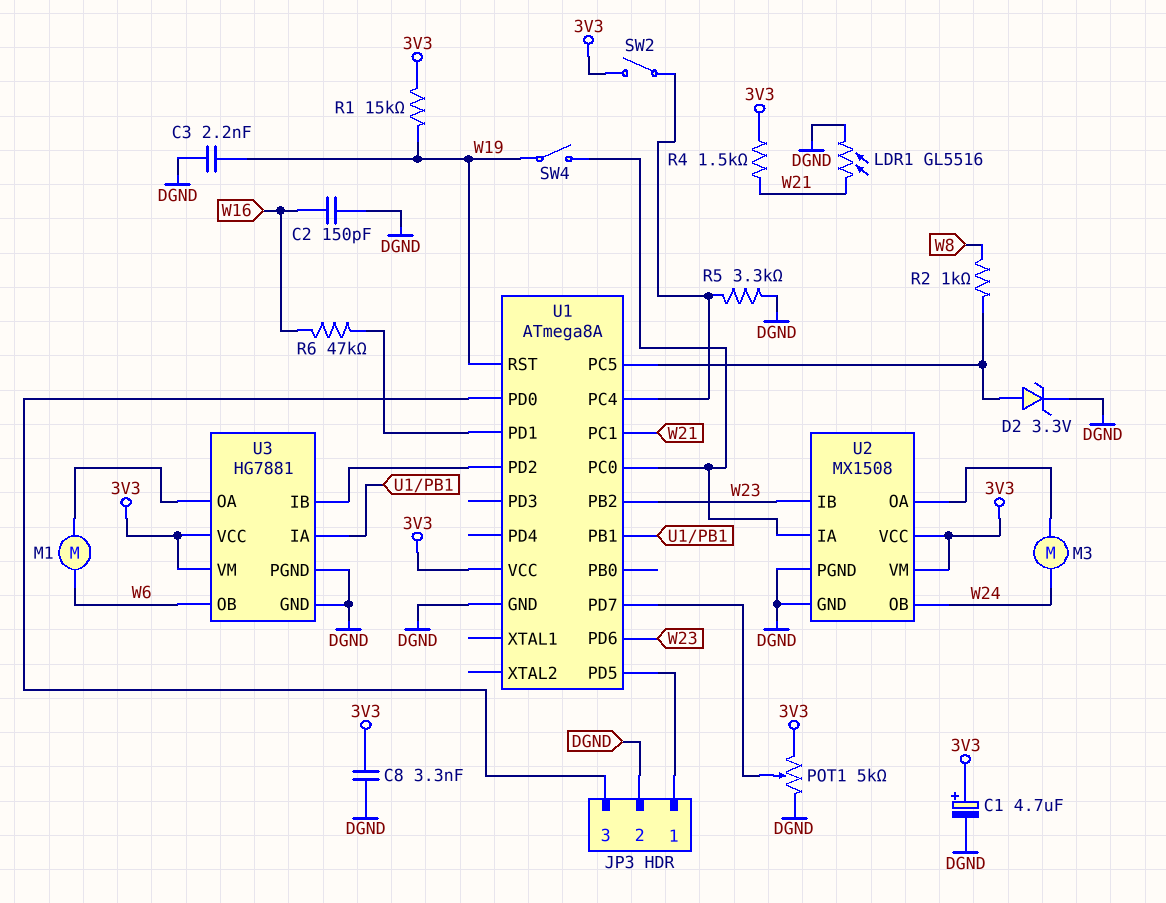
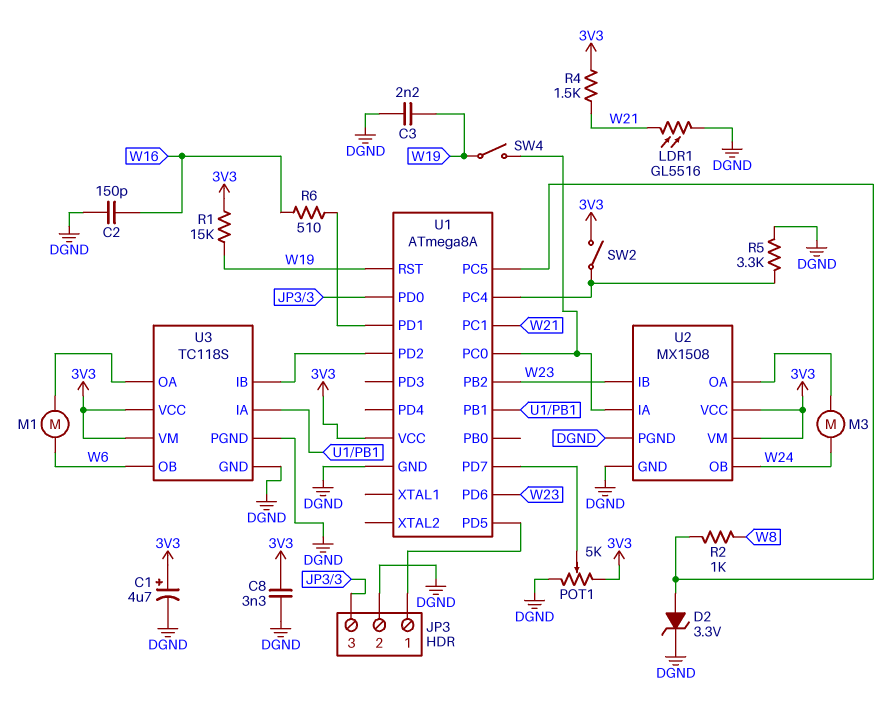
R6: 47k (U1/PD1, W16) -> 510 (U1/PD1, W16)
U3: HG7881 -> TC118S

